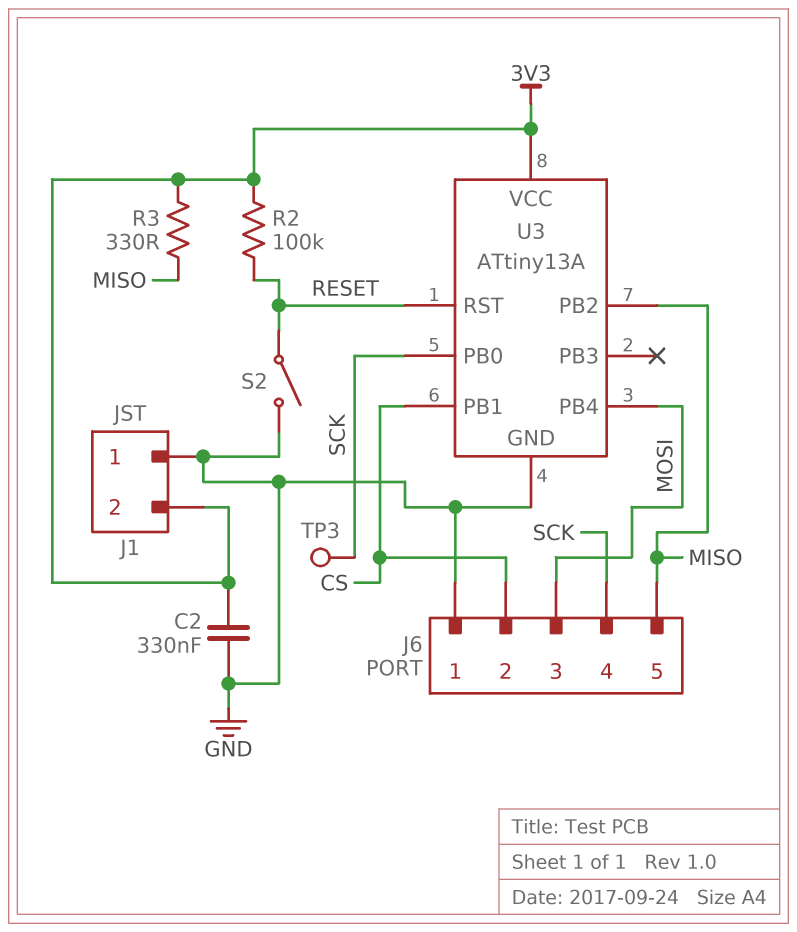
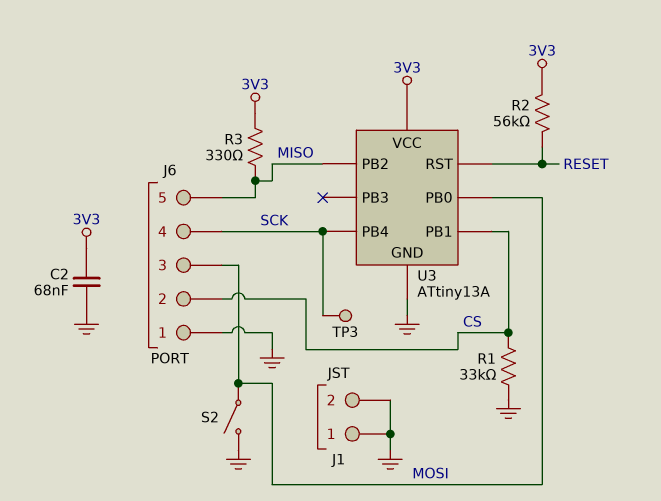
C2: 330nF (3V3, GND) -> 68nF (3V3, GND)
J1 pin 2: 3V3 -> GND
R1: none -> 33k (CS, GND)
R2: 100k (3V3, RESET) -> 56k (3V3, RESET)
S2: switch (GND, RESET) -> switch (GND, MOSI)
U3 pin PB0: SCK -> MOSI
U3 pin PB4: MOSI -> SCK

